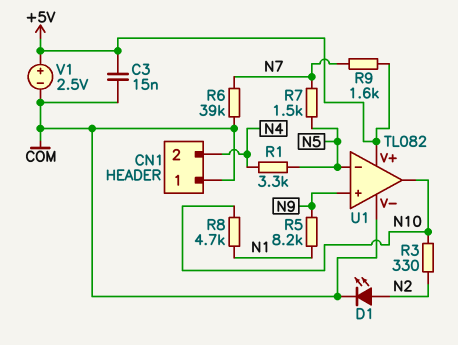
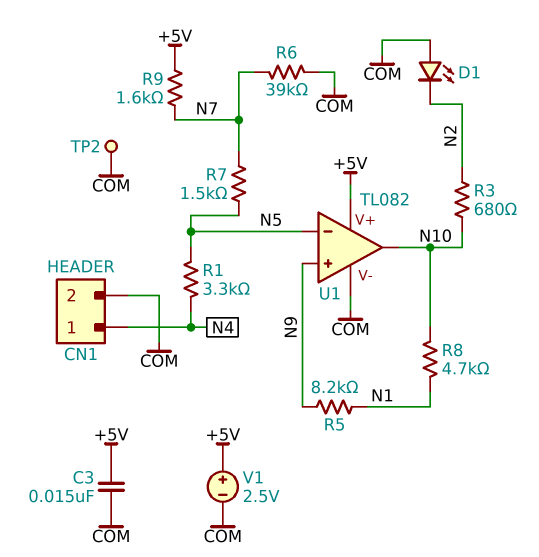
CN1 pin 1: COM -> N4
CN1 pin 2: N4 -> COM
D1: LED (A N2, K COM) -> LED (A COM, K N2)
R3: 330 (N2, N10) -> 680 (N2, N10)
TP2: none -> test point (COM)

